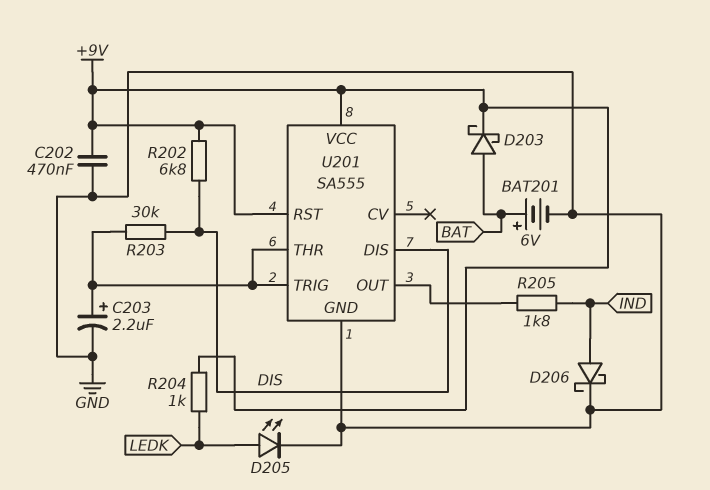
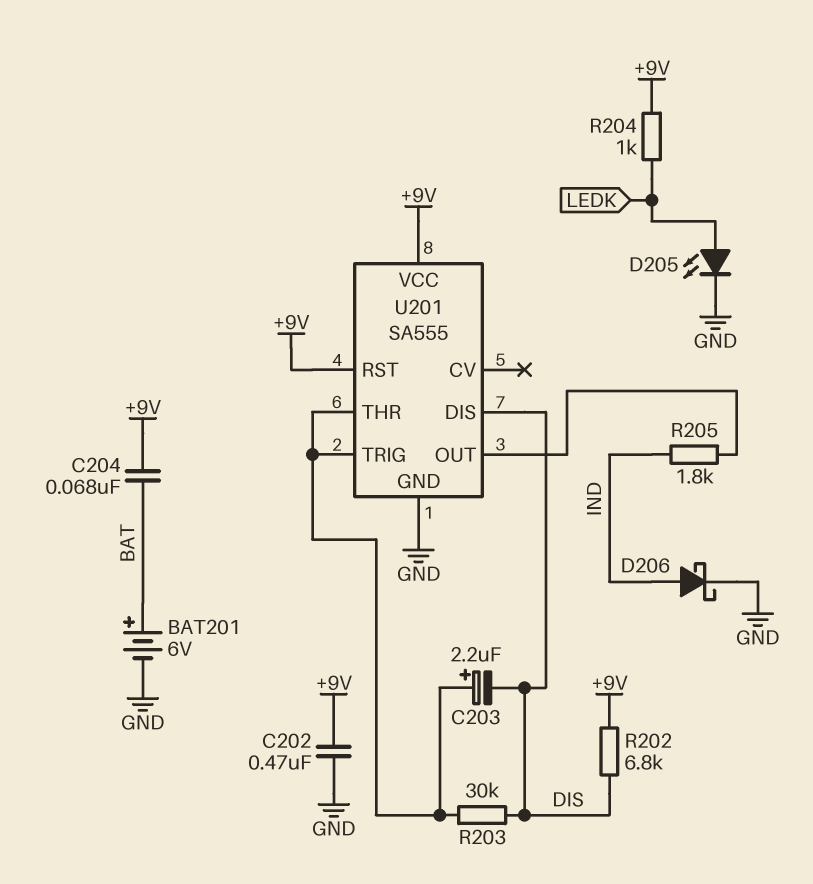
C203: 2.2uF (plus U201/THR, minus GND) -> 2.2uF (plus U201/THR, minus DIS)
C204: none -> 68nF (+9V, BAT)
D203: schottky (A BAT, K +9V) -> none

